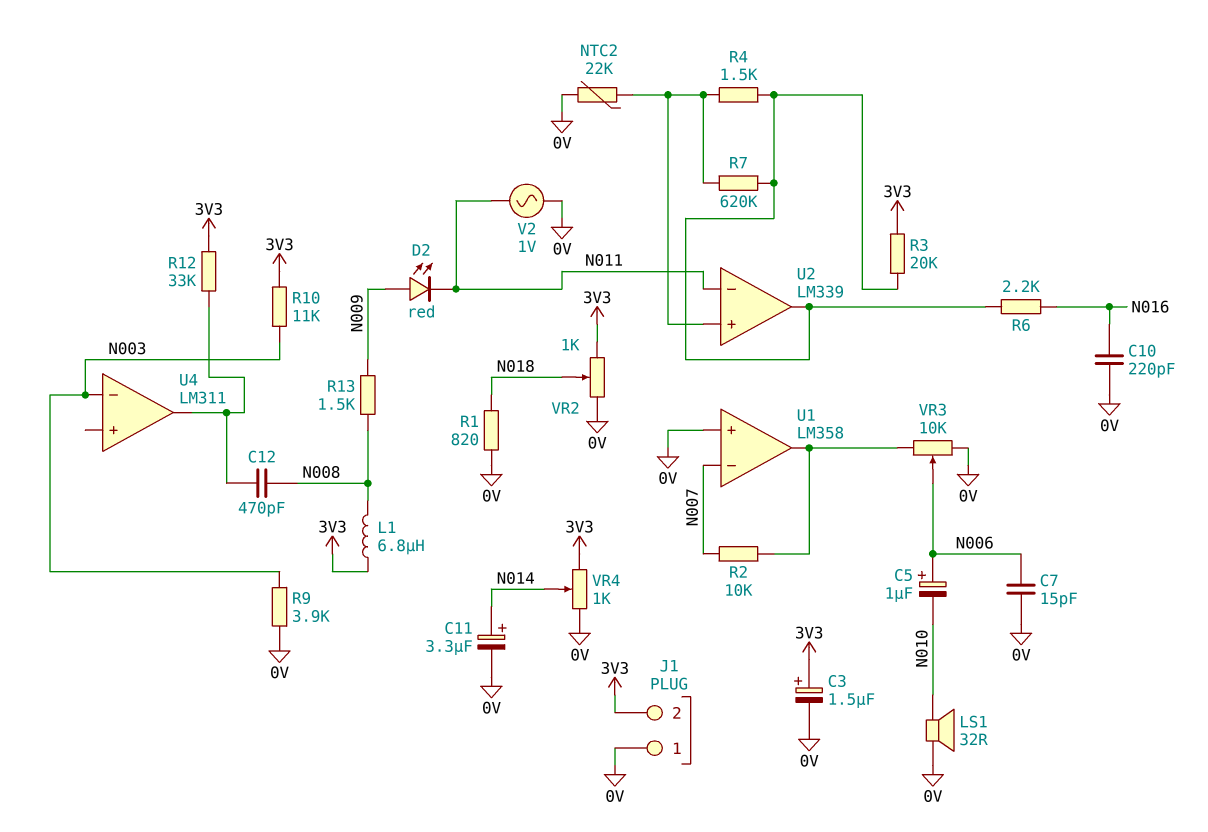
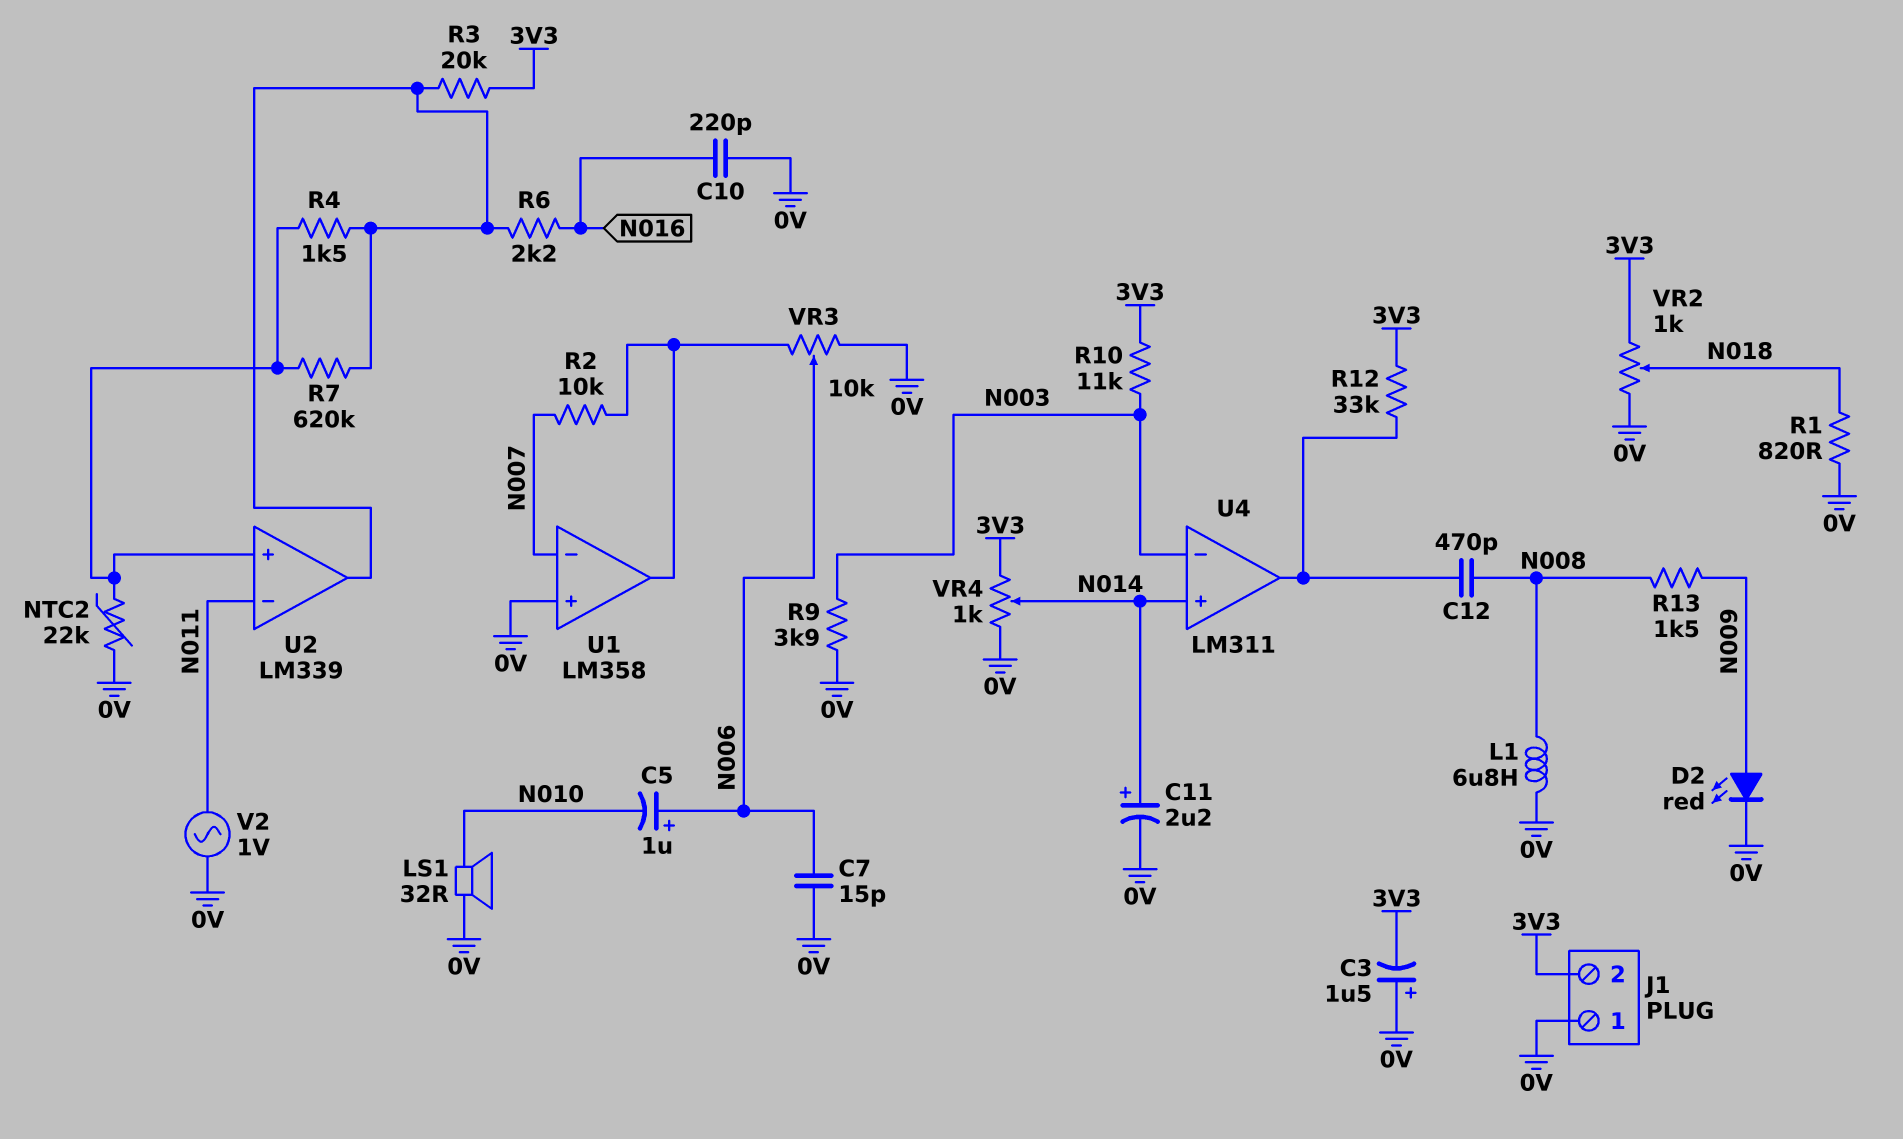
C3: 1.5uF (plus 3V3, minus 0V) -> 1.5uF (plus 0V, minus 3V3)
C11: 3.3uF (plus N014, minus 0V) -> 2.2uF (plus N014, minus 0V)
D2: LED red (A N009, K N011) -> LED red (A N009, K 0V)
L1: 6.8uH (3V3, N008) -> 6.8uH (0V, N008)
U4 pin in+: none -> N014

